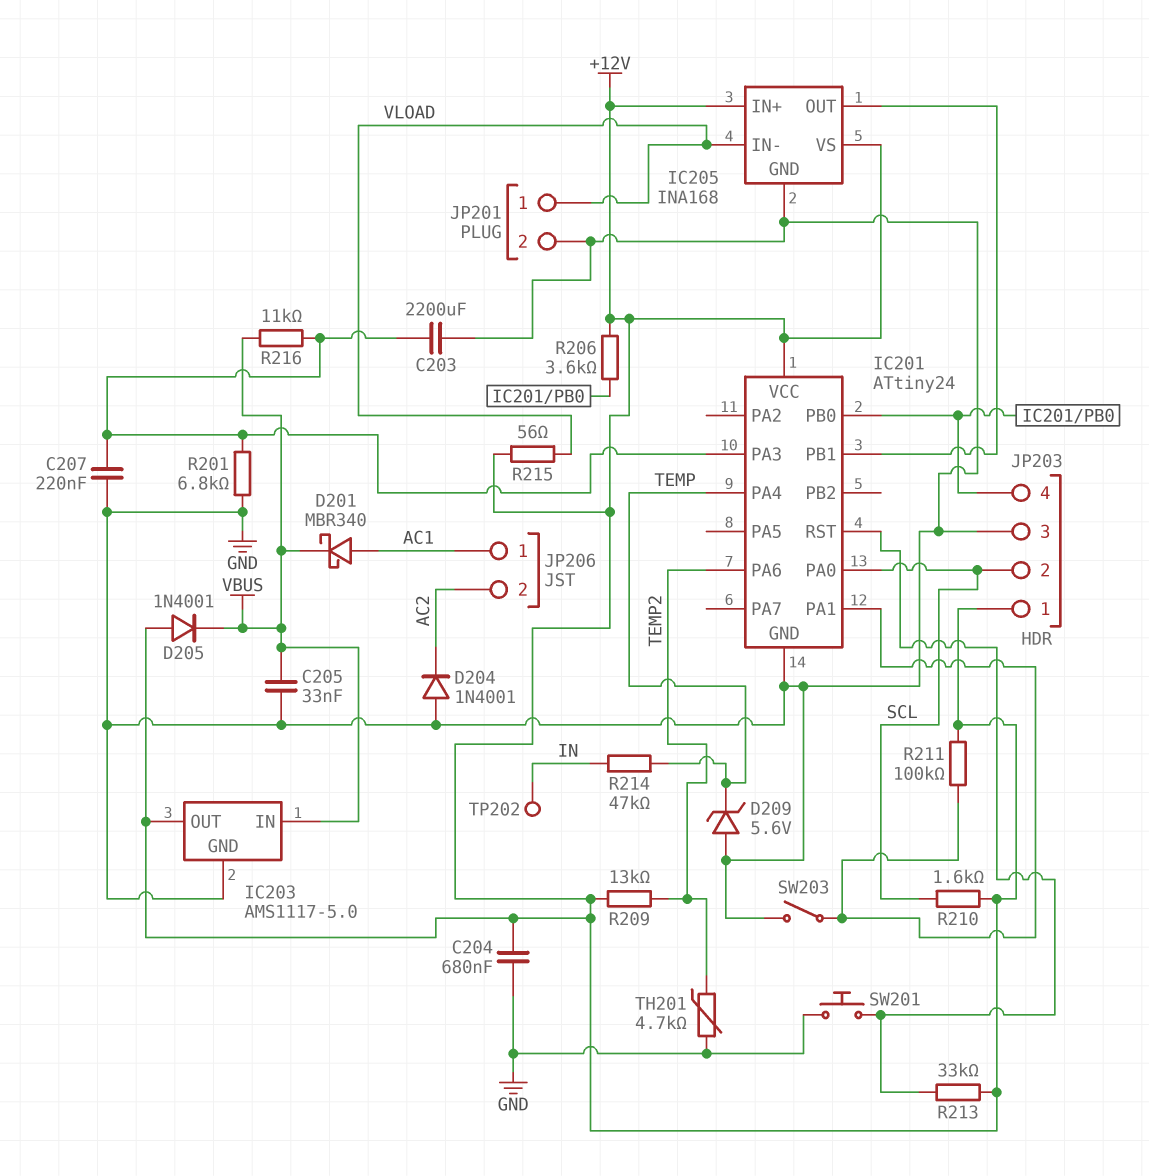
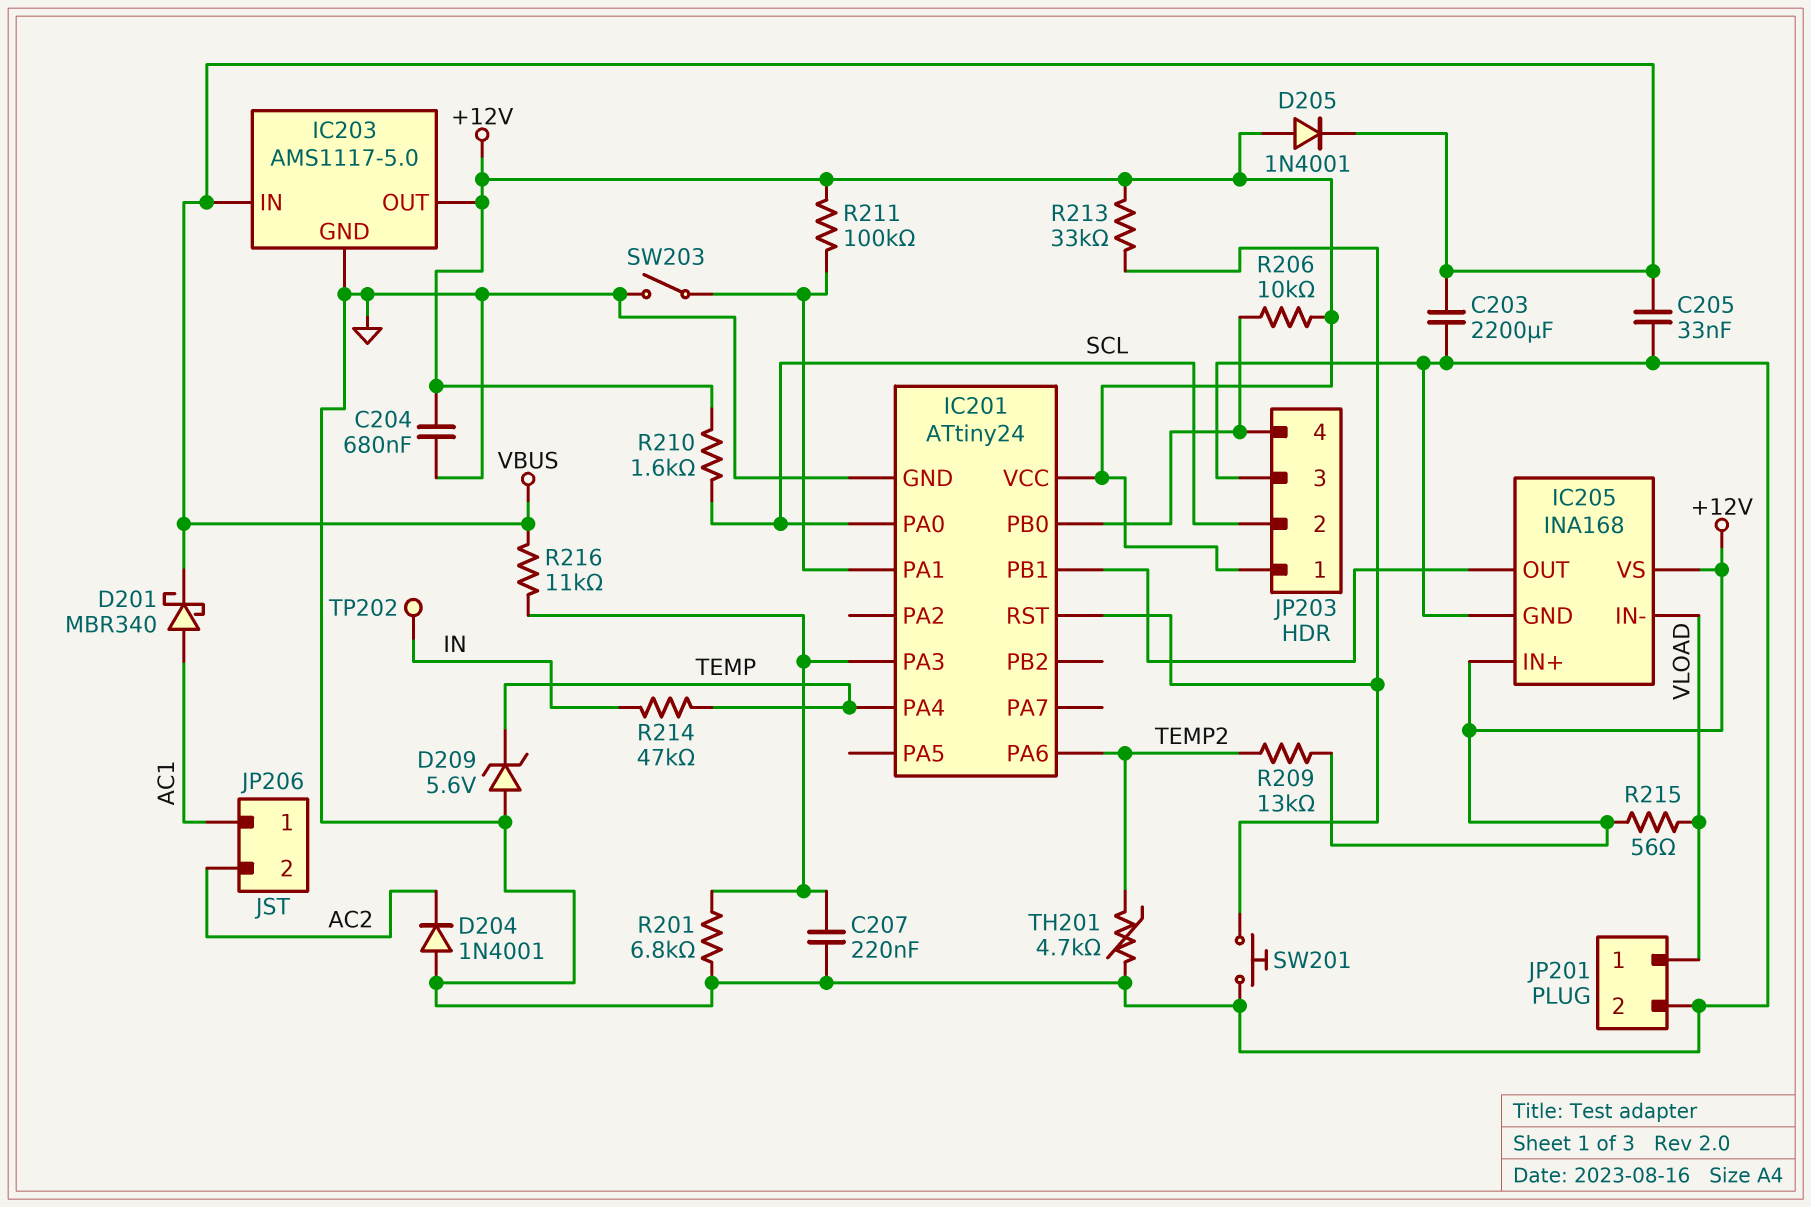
C203: 2200uF (GND, IC201/PA3) -> 2200uF (GND, VBUS)
R206: 3.6k (+12V, IC201/PB0) -> 10k (+12V, IC201/PB0)

